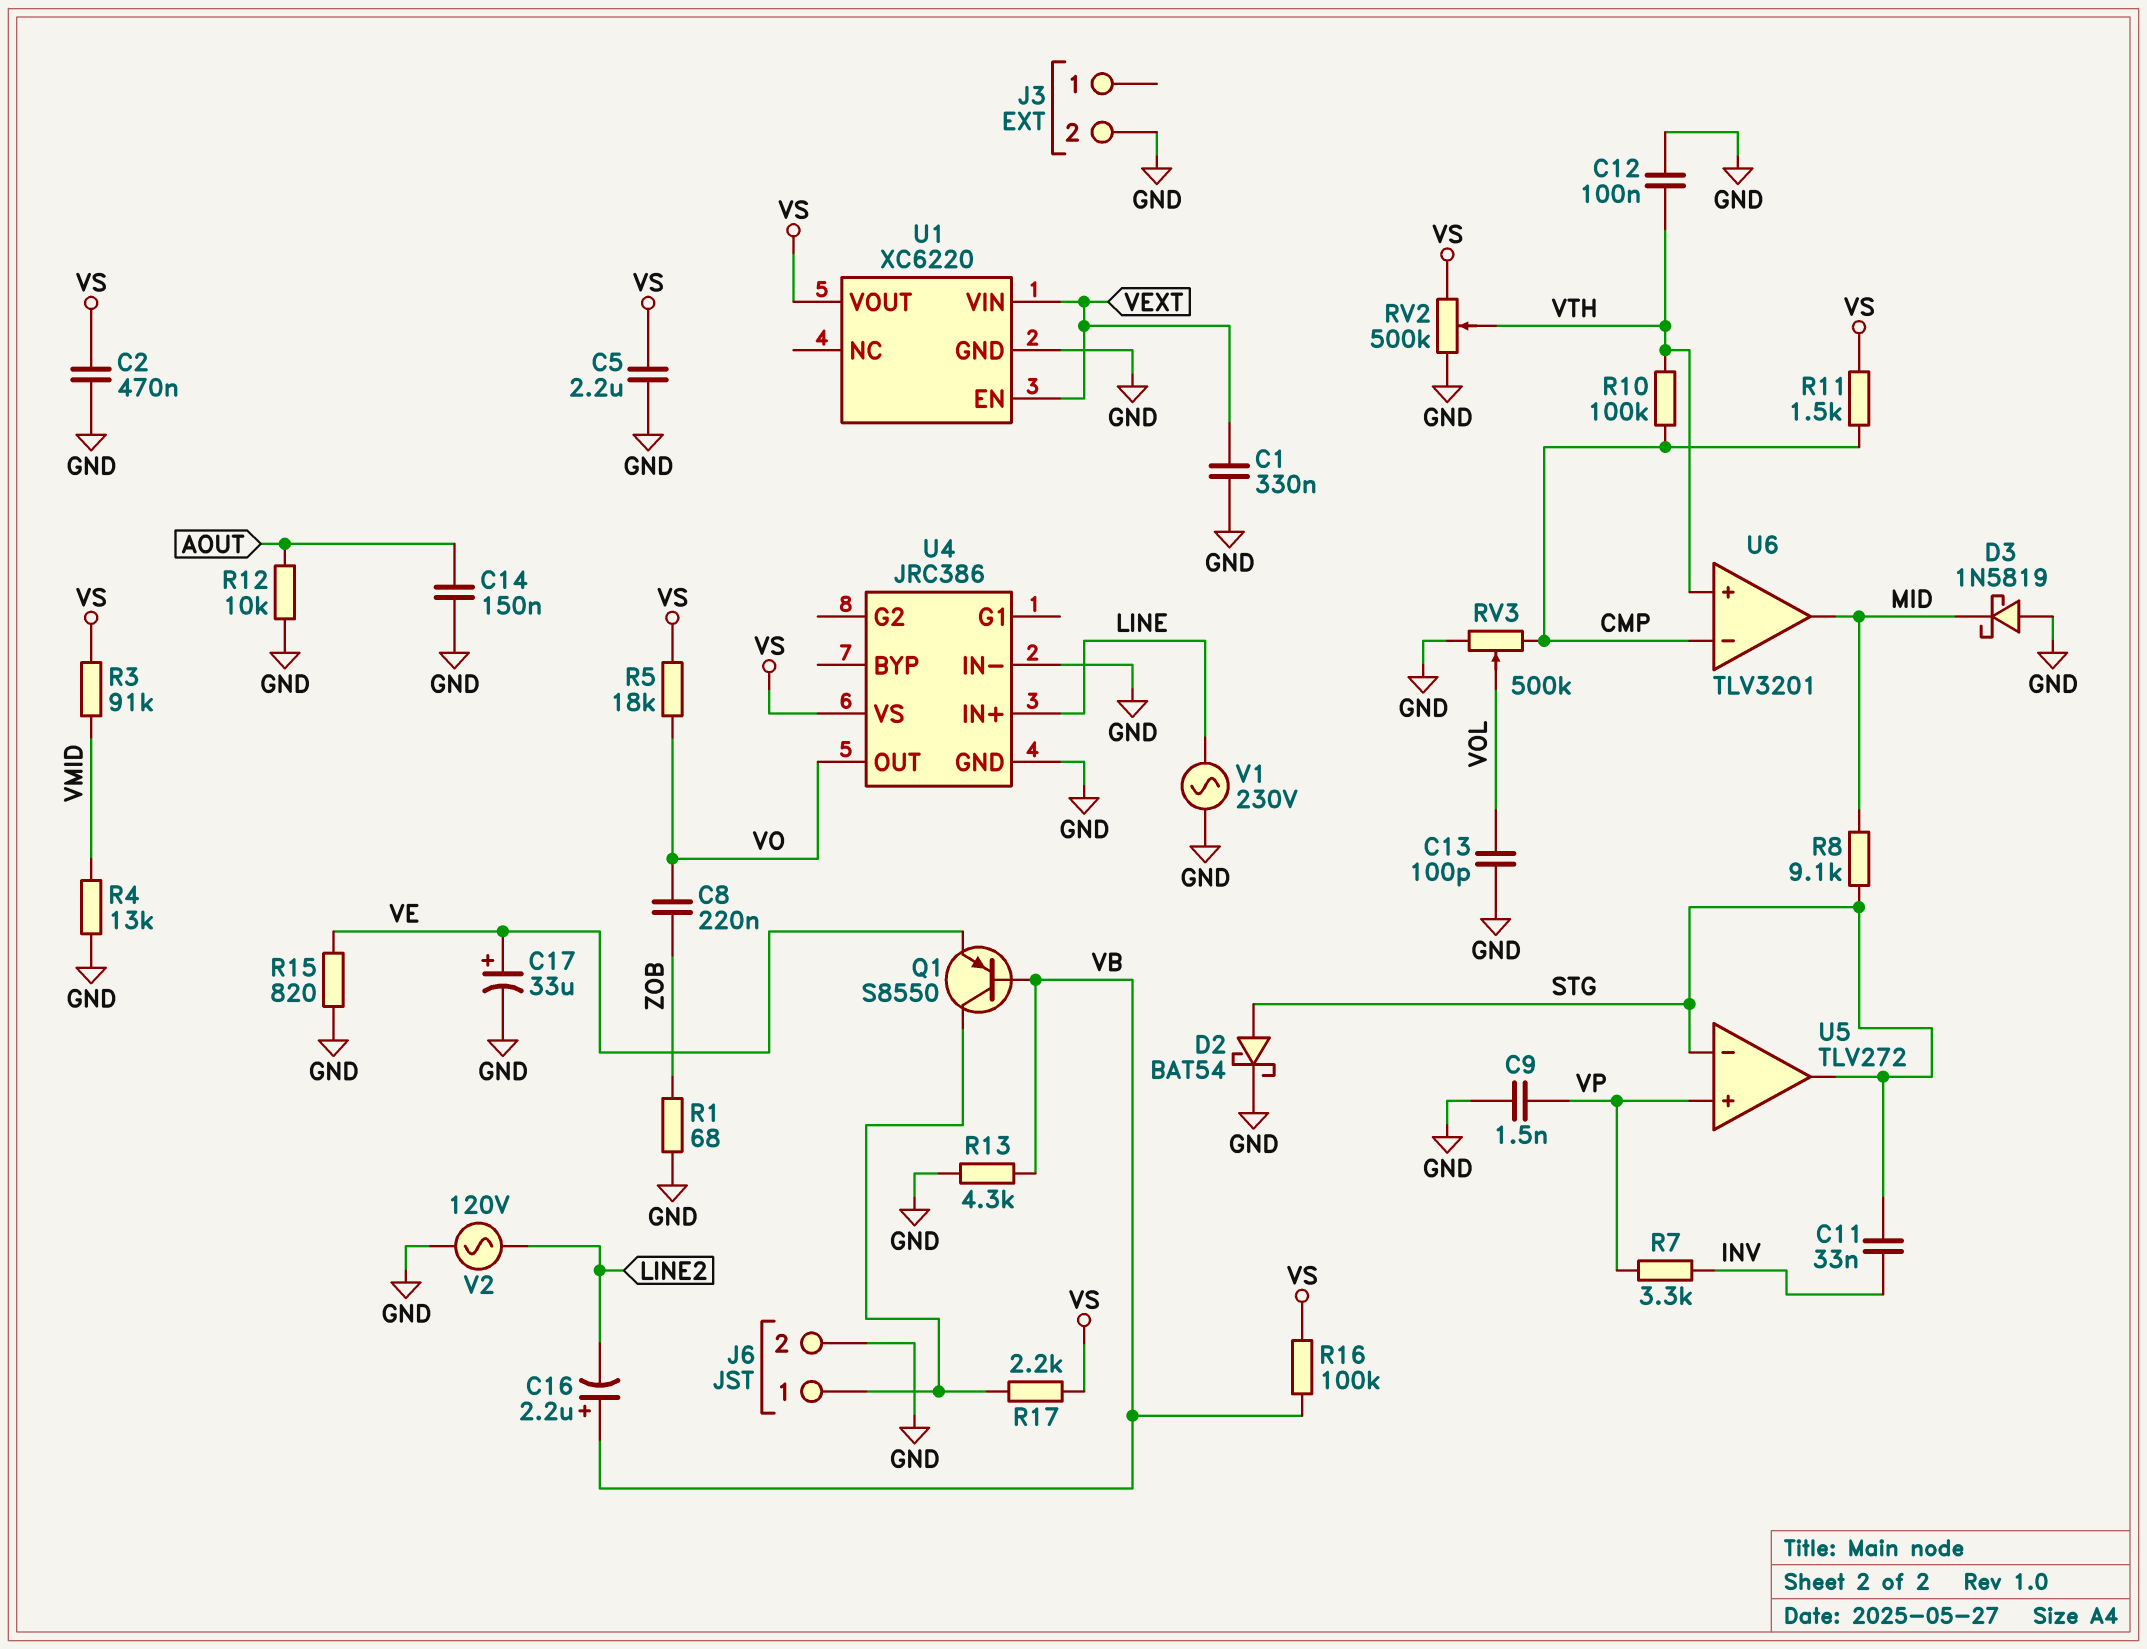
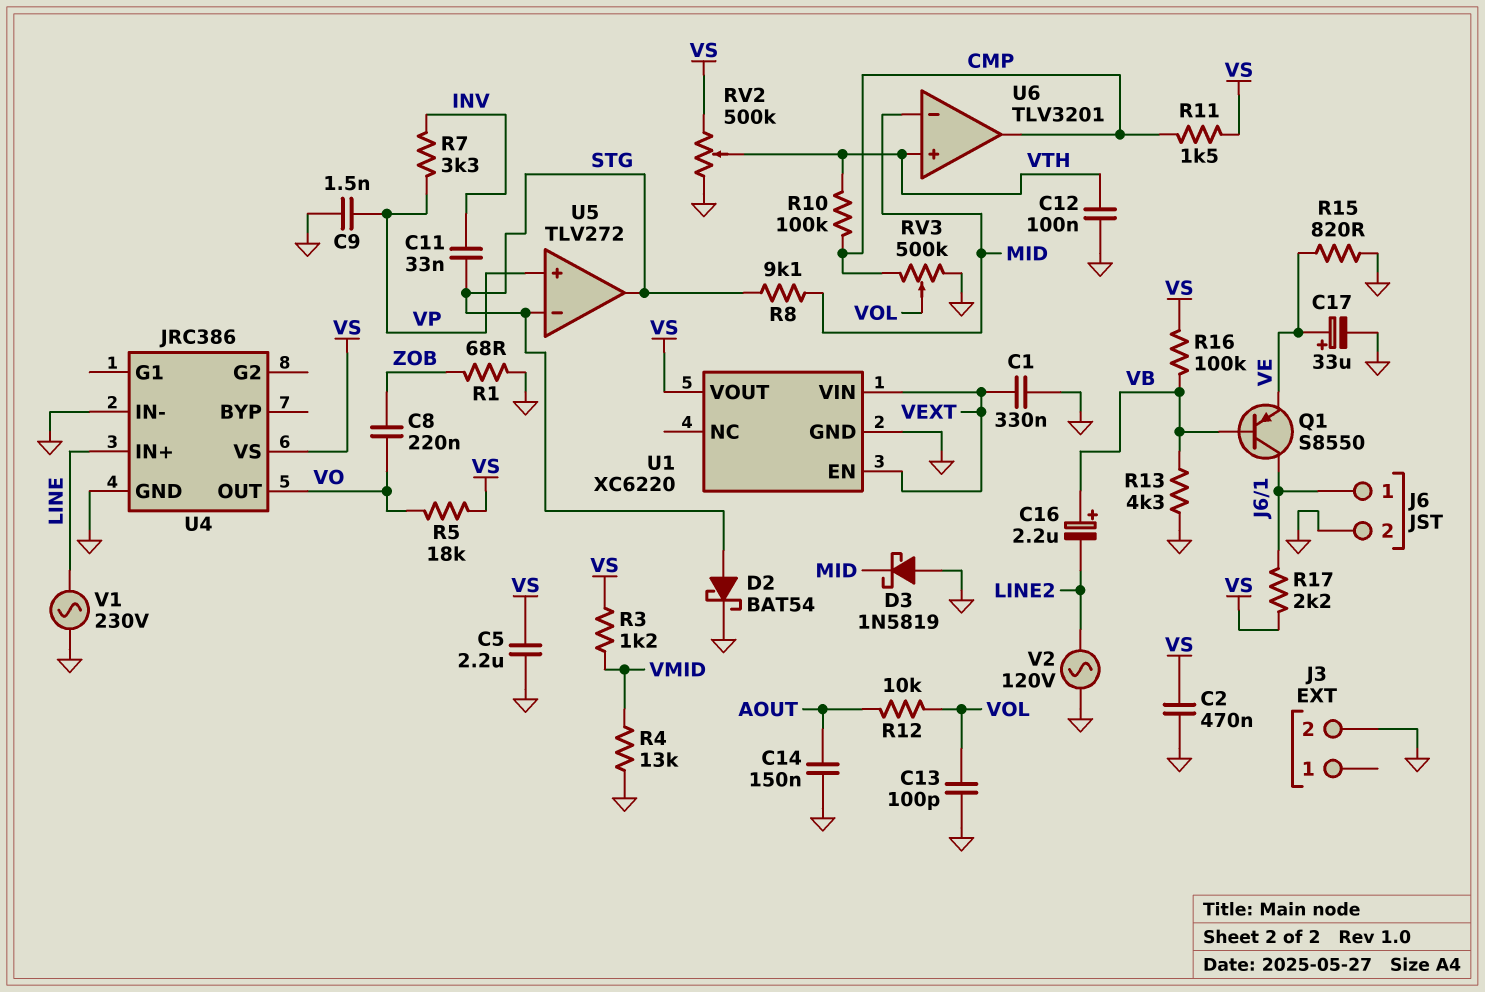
R3: 91k (VMID, VS) -> 1.2k (VMID, VS)
R12: 10k (AOUT, GND) -> 10k (AOUT, VOL)
U6 pin in-: CMP -> MID
U6 pin out: MID -> CMP

